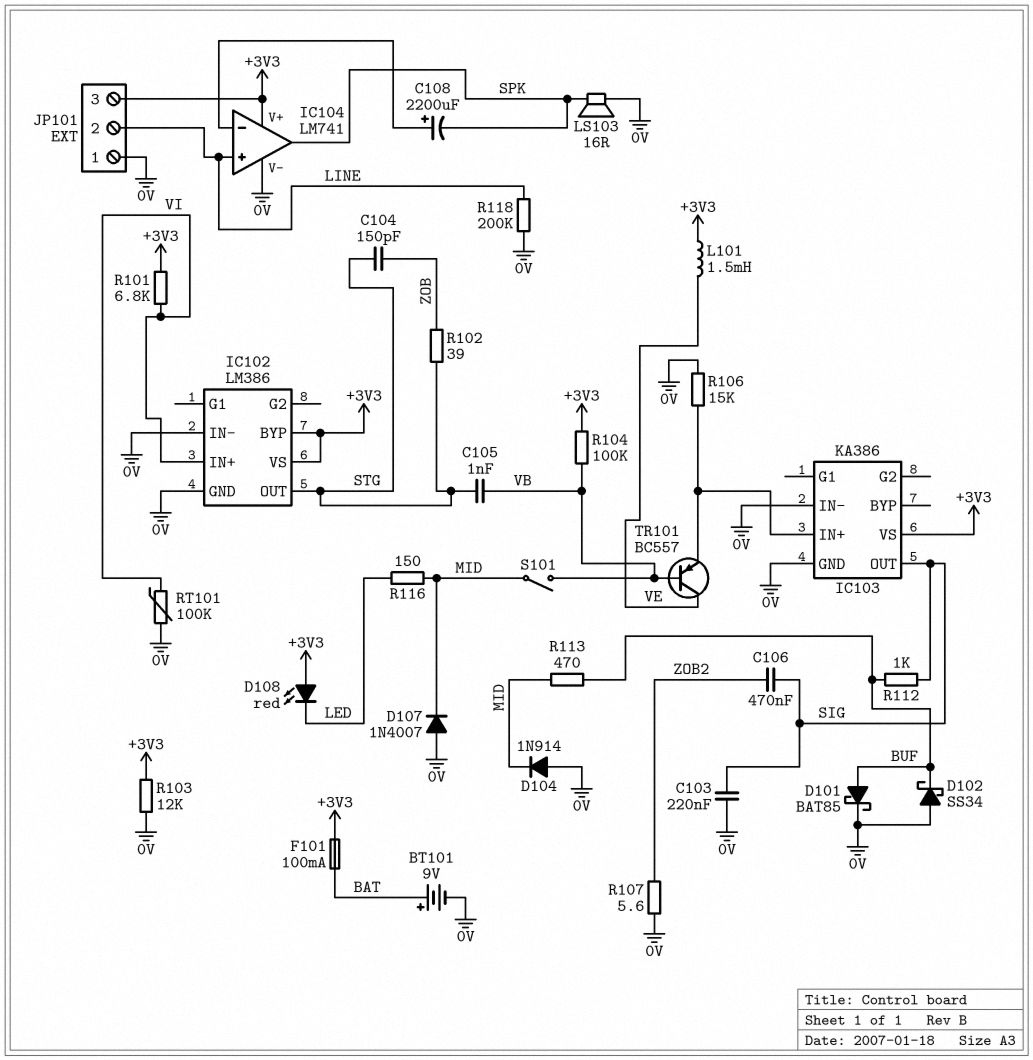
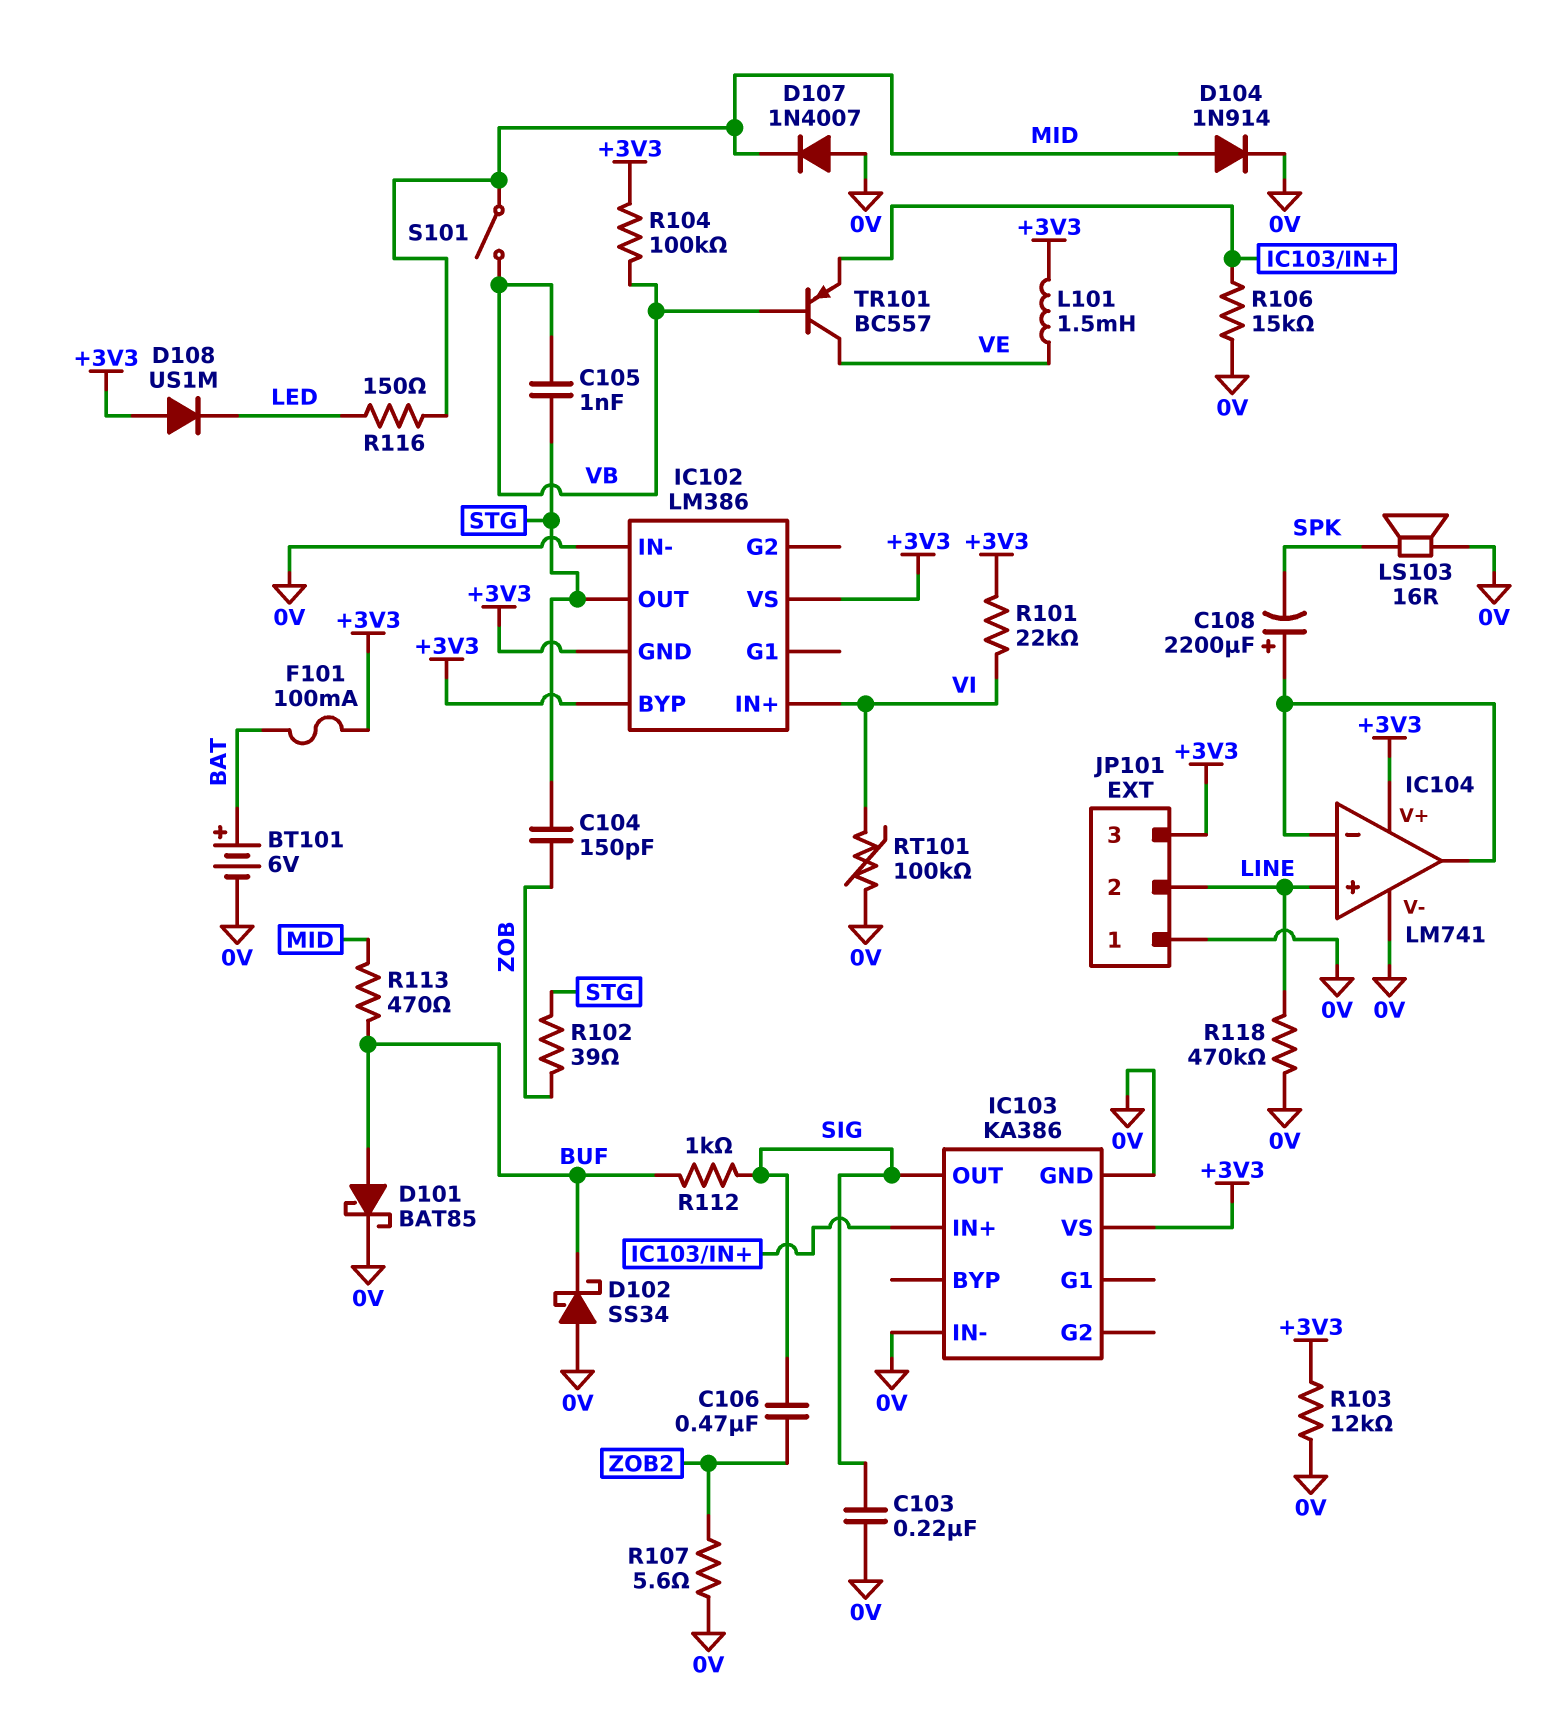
BT101: 9V (plus BAT, minus 0V) -> 6V (plus BAT, minus 0V)
D104: diode 1N914 (A 0V, K MID) -> diode 1N914 (A MID, K 0V)
D108: LED red (A +3V3, K LED) -> diode US1M (A +3V3, K LED)
IC102 pin GND: 0V -> +3V3
IC104 pin out: SPK -> IC104/in-
R101: 6.8k (+3V3, VI) -> 22k (+3V3, VI)
R118: 200k (0V, LINE) -> 470k (0V, LINE)

